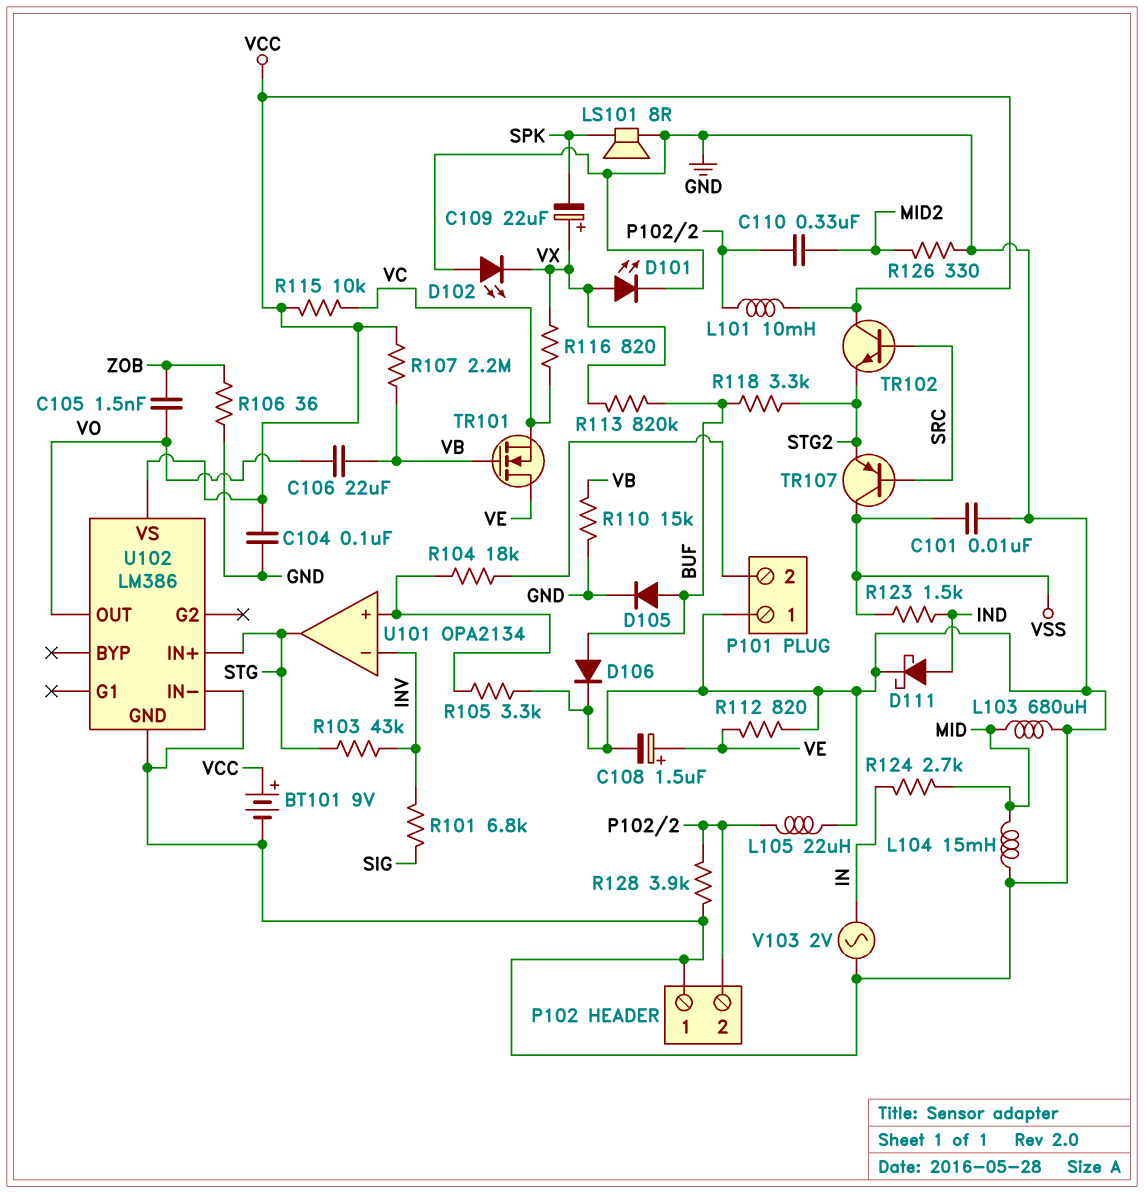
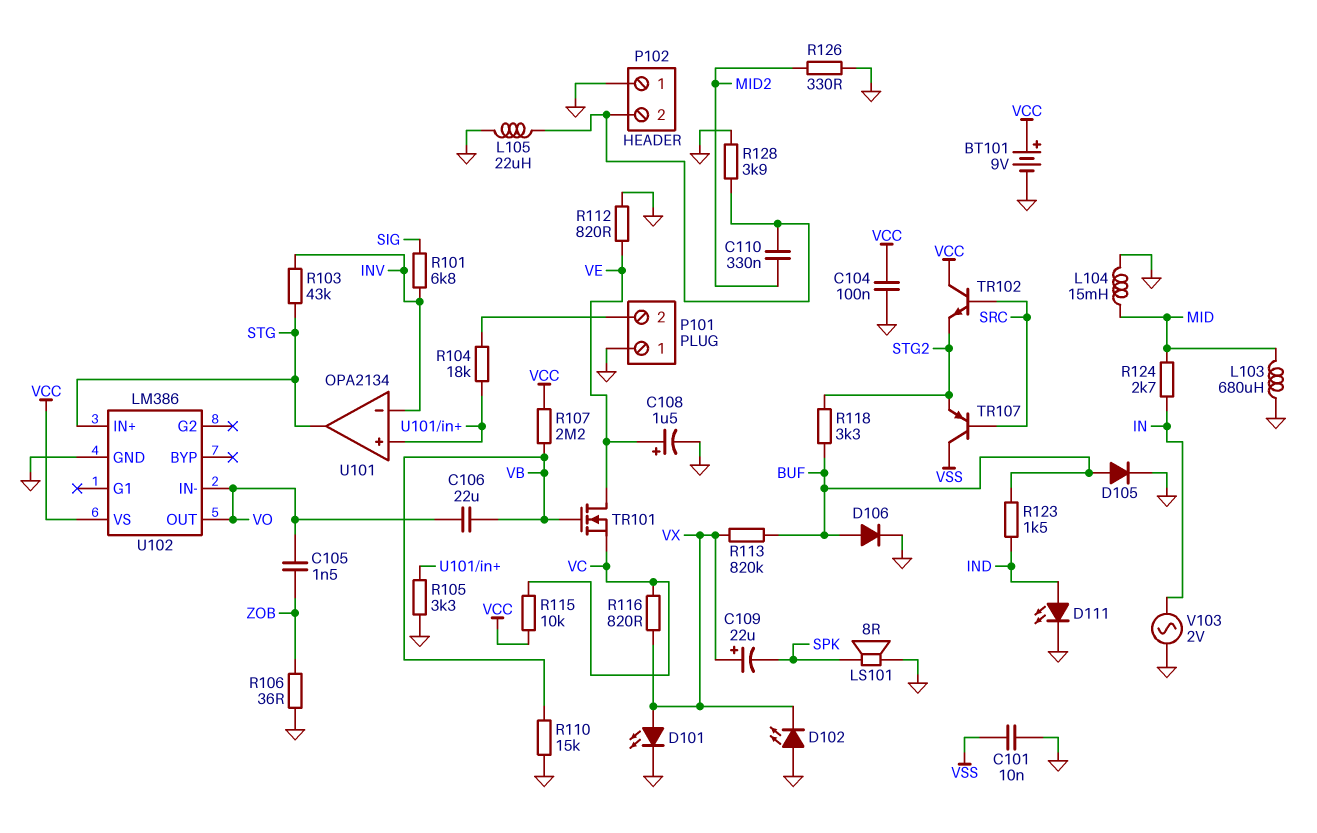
D111: schottky (A IND, K GND) -> LED (A IND, K GND)
L101: 10mH (P102/2, VCC) -> none
R123: 1.5k (IND, VSS) -> 1.5k (BUF, IND)
U102 pin IN-: GND -> VO

